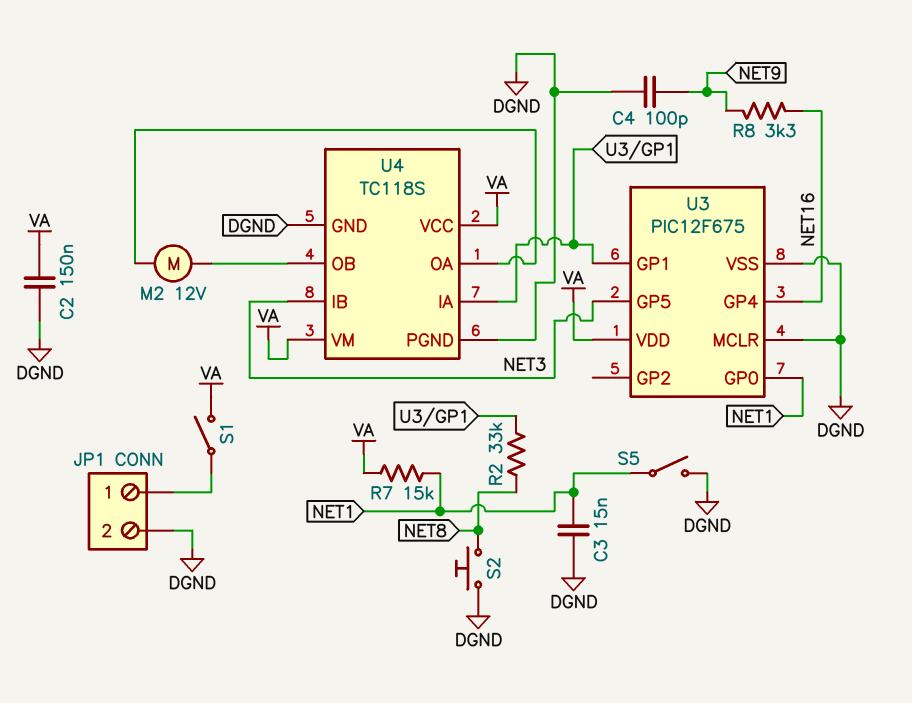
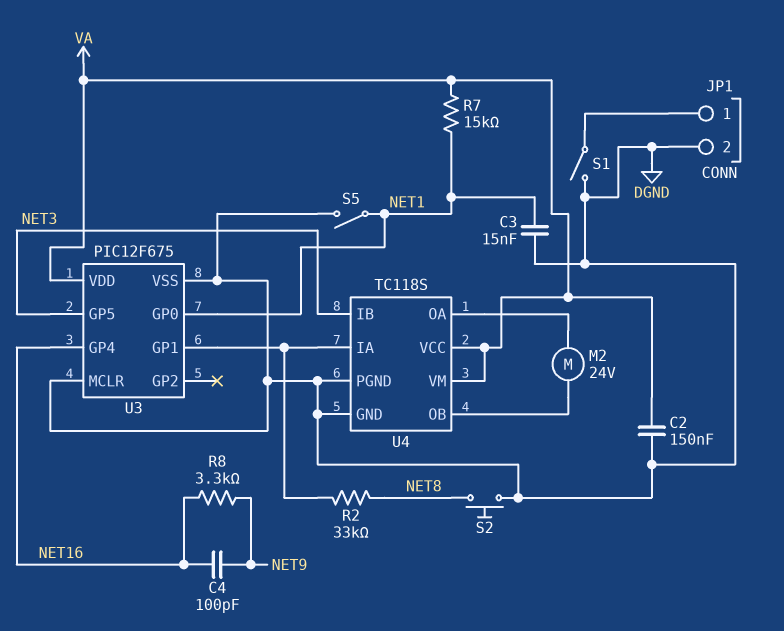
C4: 100pF (DGND, NET9) -> 100pF (NET9, NET16)
M2: motor 12V (U4/OA, U4/OB) -> motor 24V (U4/OA, U4/OB)
S1: switch (JP1/1, VA) -> switch (DGND, JP1/1)

